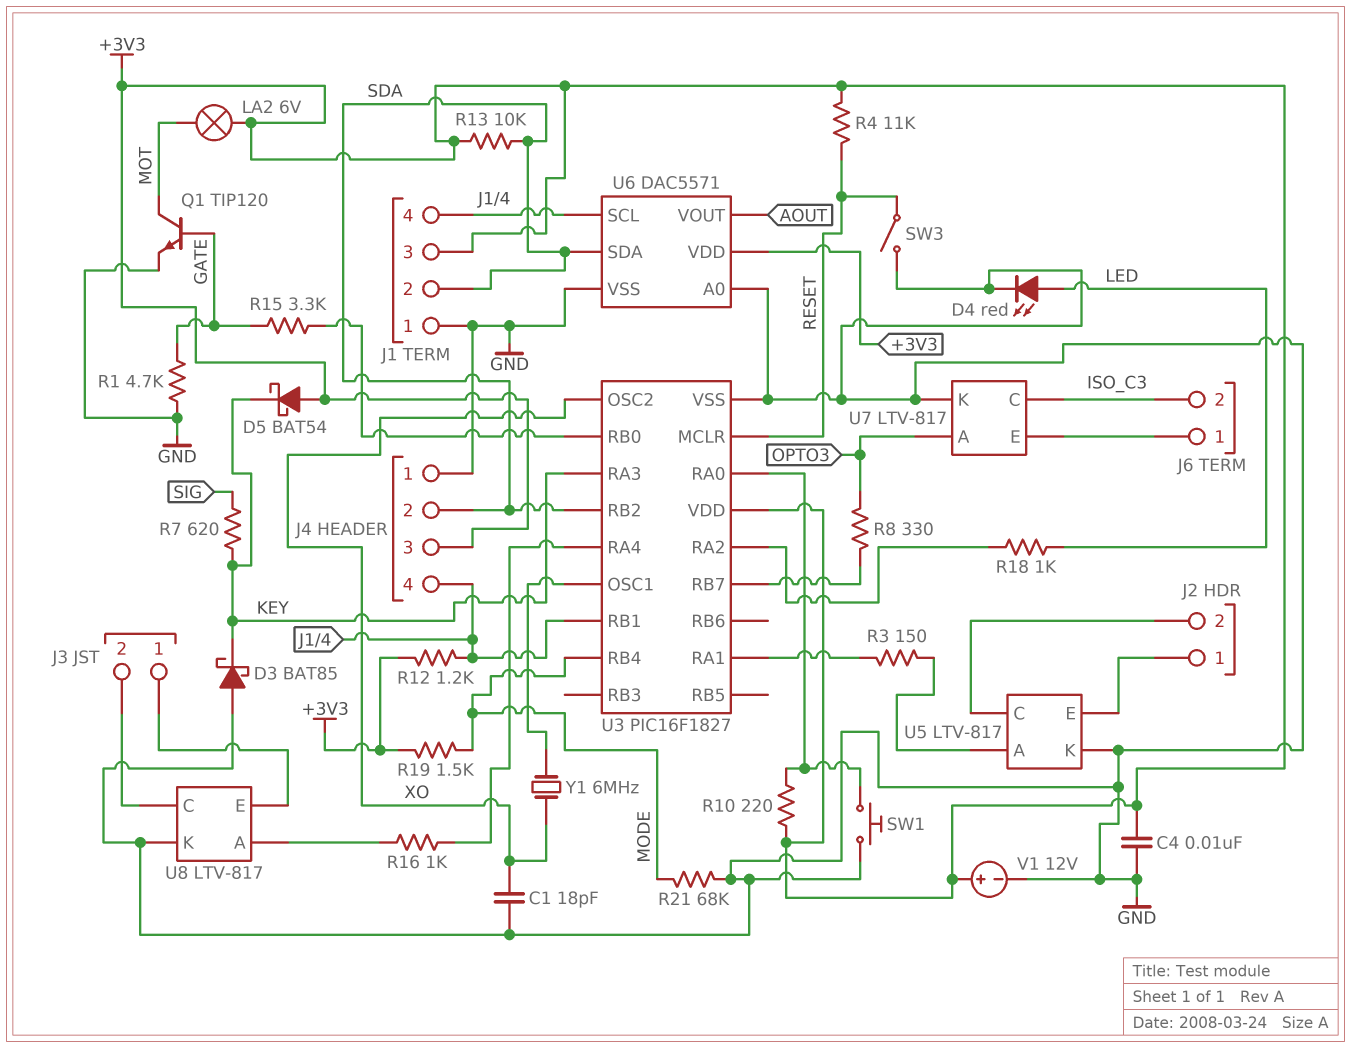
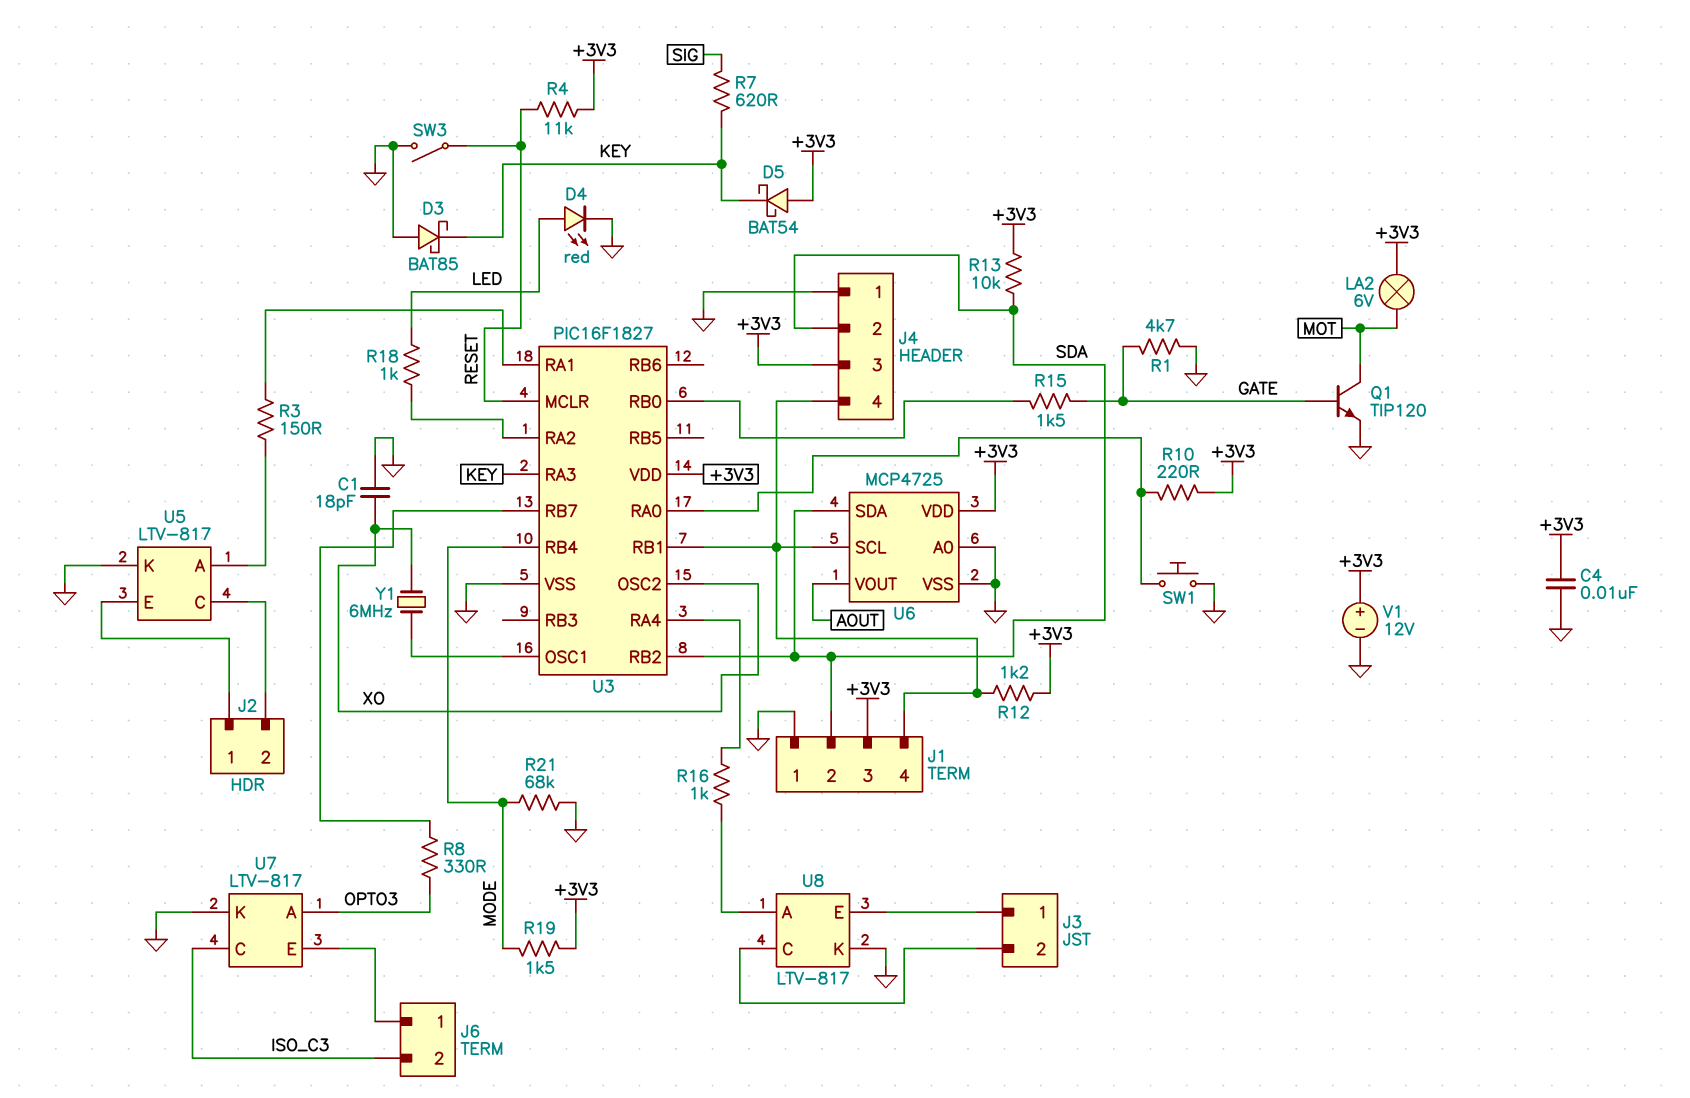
R15: 3.3k (GATE, U3/RB0) -> 1.5k (GATE, U3/RB0)
U6: DAC5571 -> MCP4725

